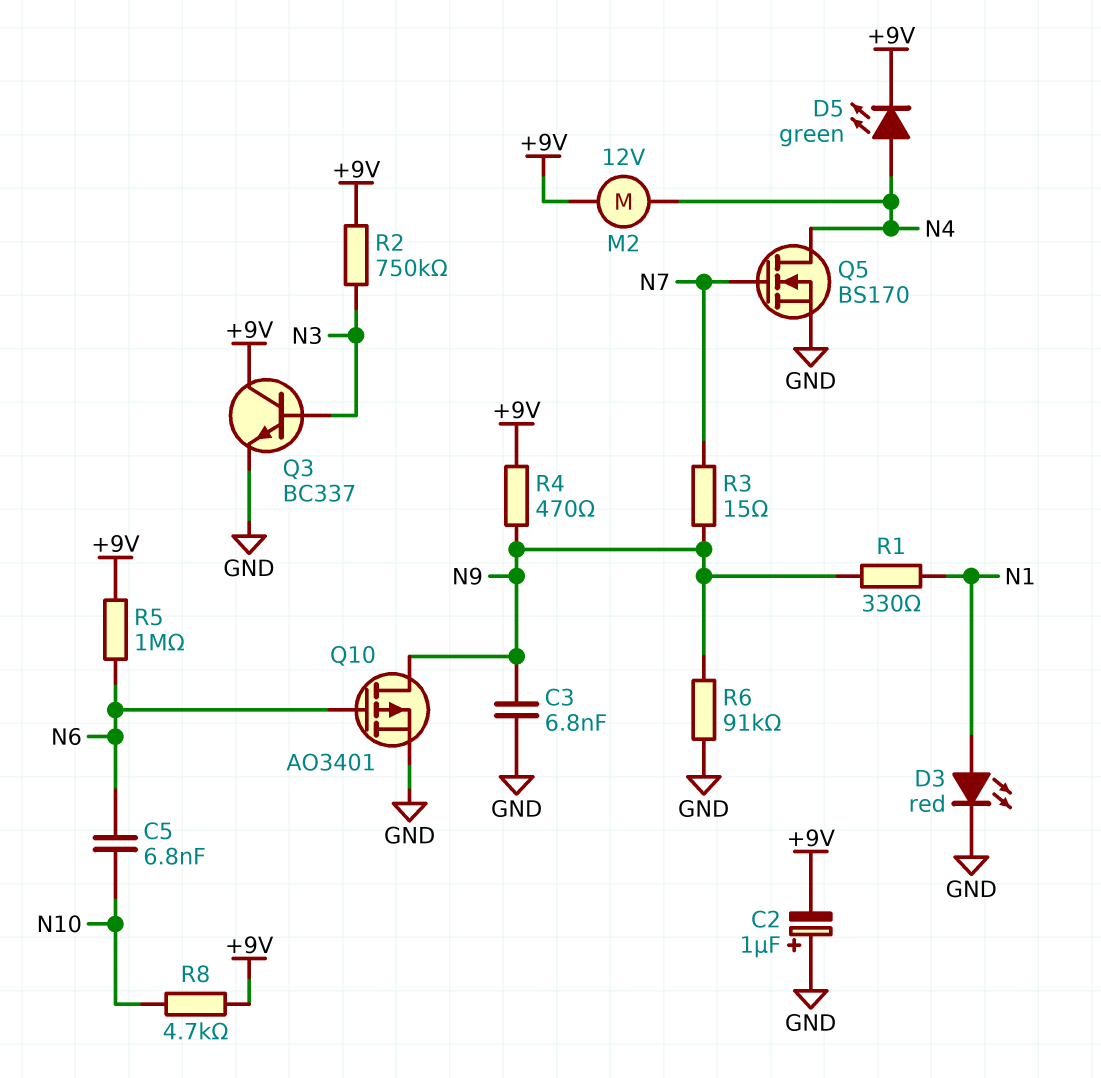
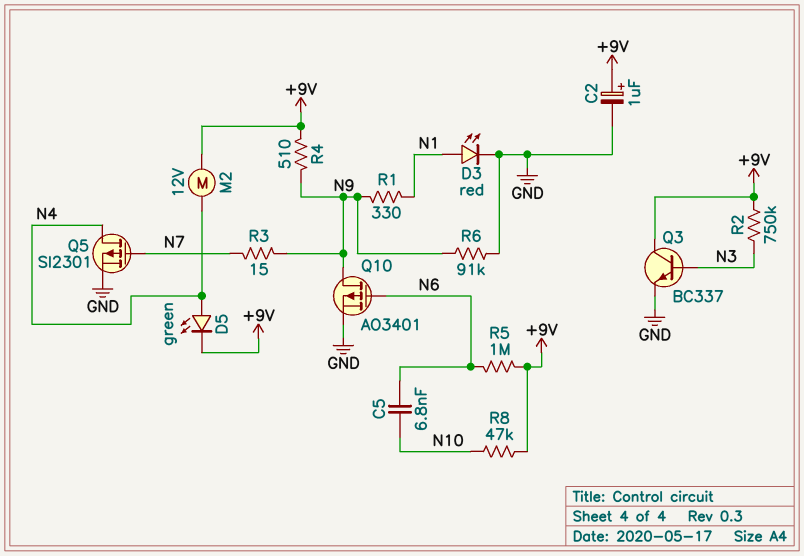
C2: 1uF (plus GND, minus +9V) -> 1uF (plus +9V, minus GND)
C3: 6.8nF (GND, N9) -> none
Q5: NMOS BS170 (G N7, D N4, S GND) -> PMOS SI2301 (G N7, D N4, S GND)
R4: 470 (+9V, N9) -> 510 (+9V, N9)
R8: 4.7k (+9V, N10) -> 47k (+9V, N10)

